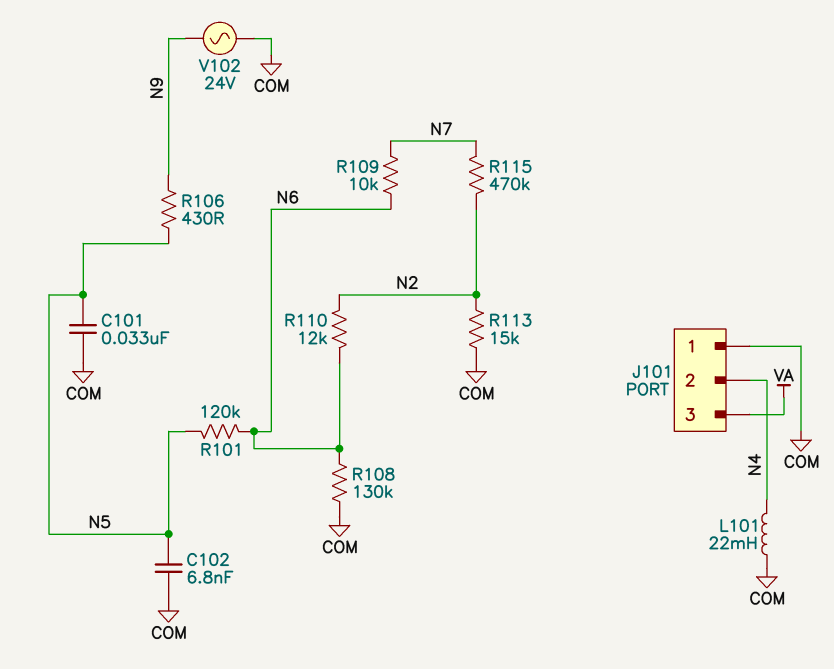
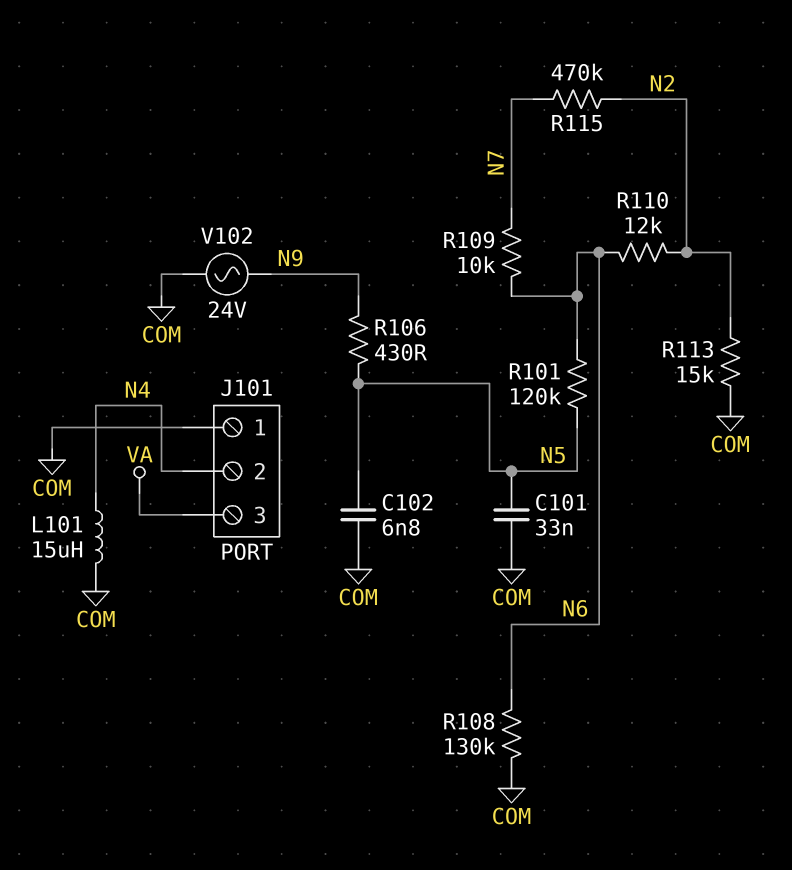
L101: 22mH (COM, N4) -> 15uH (COM, N4)

